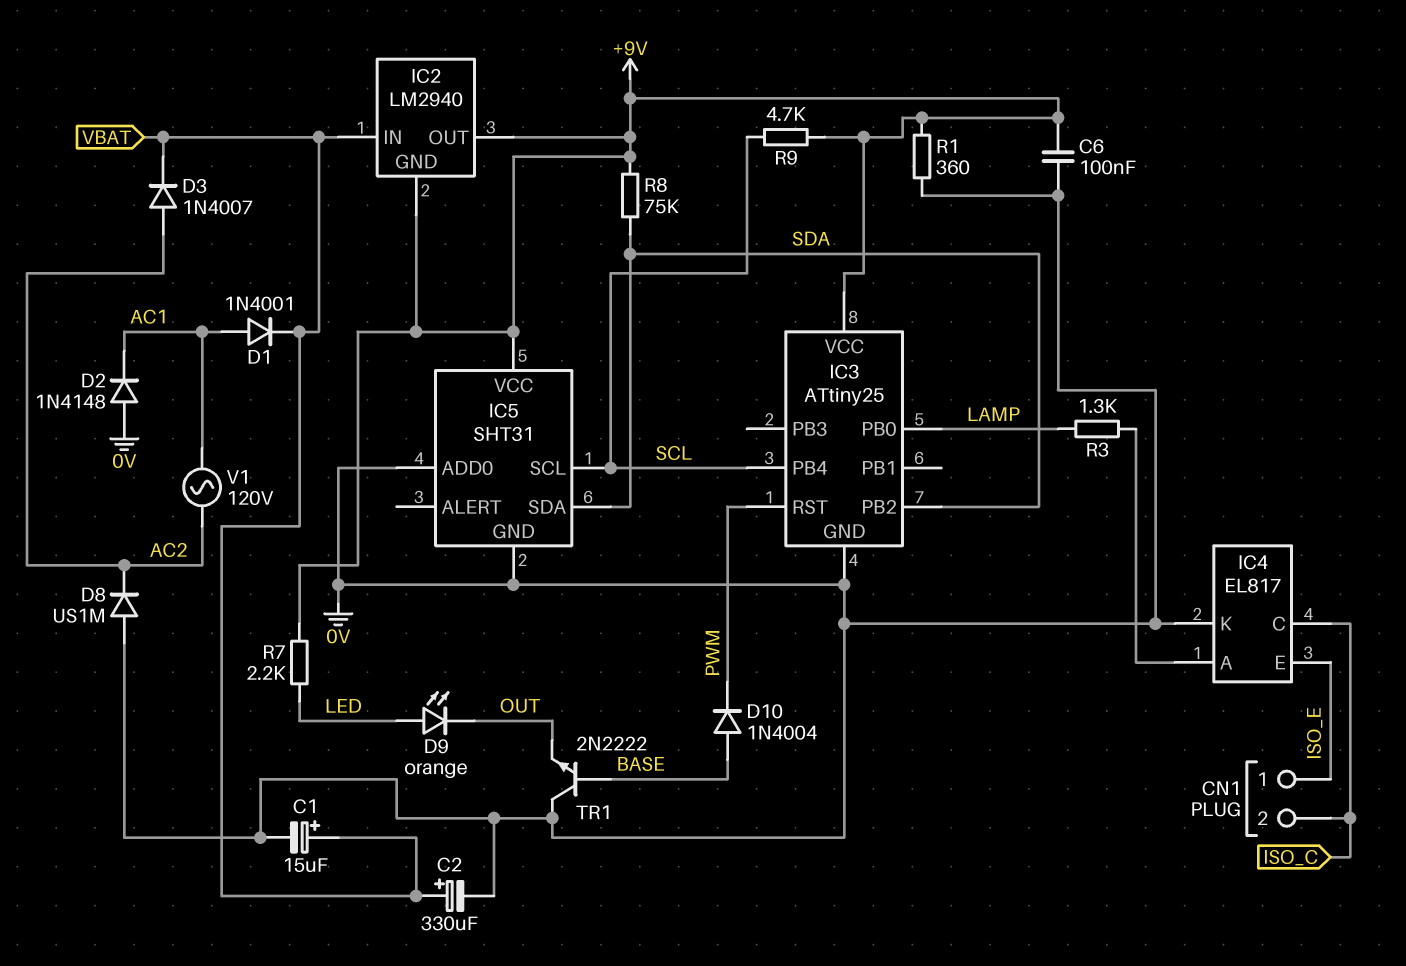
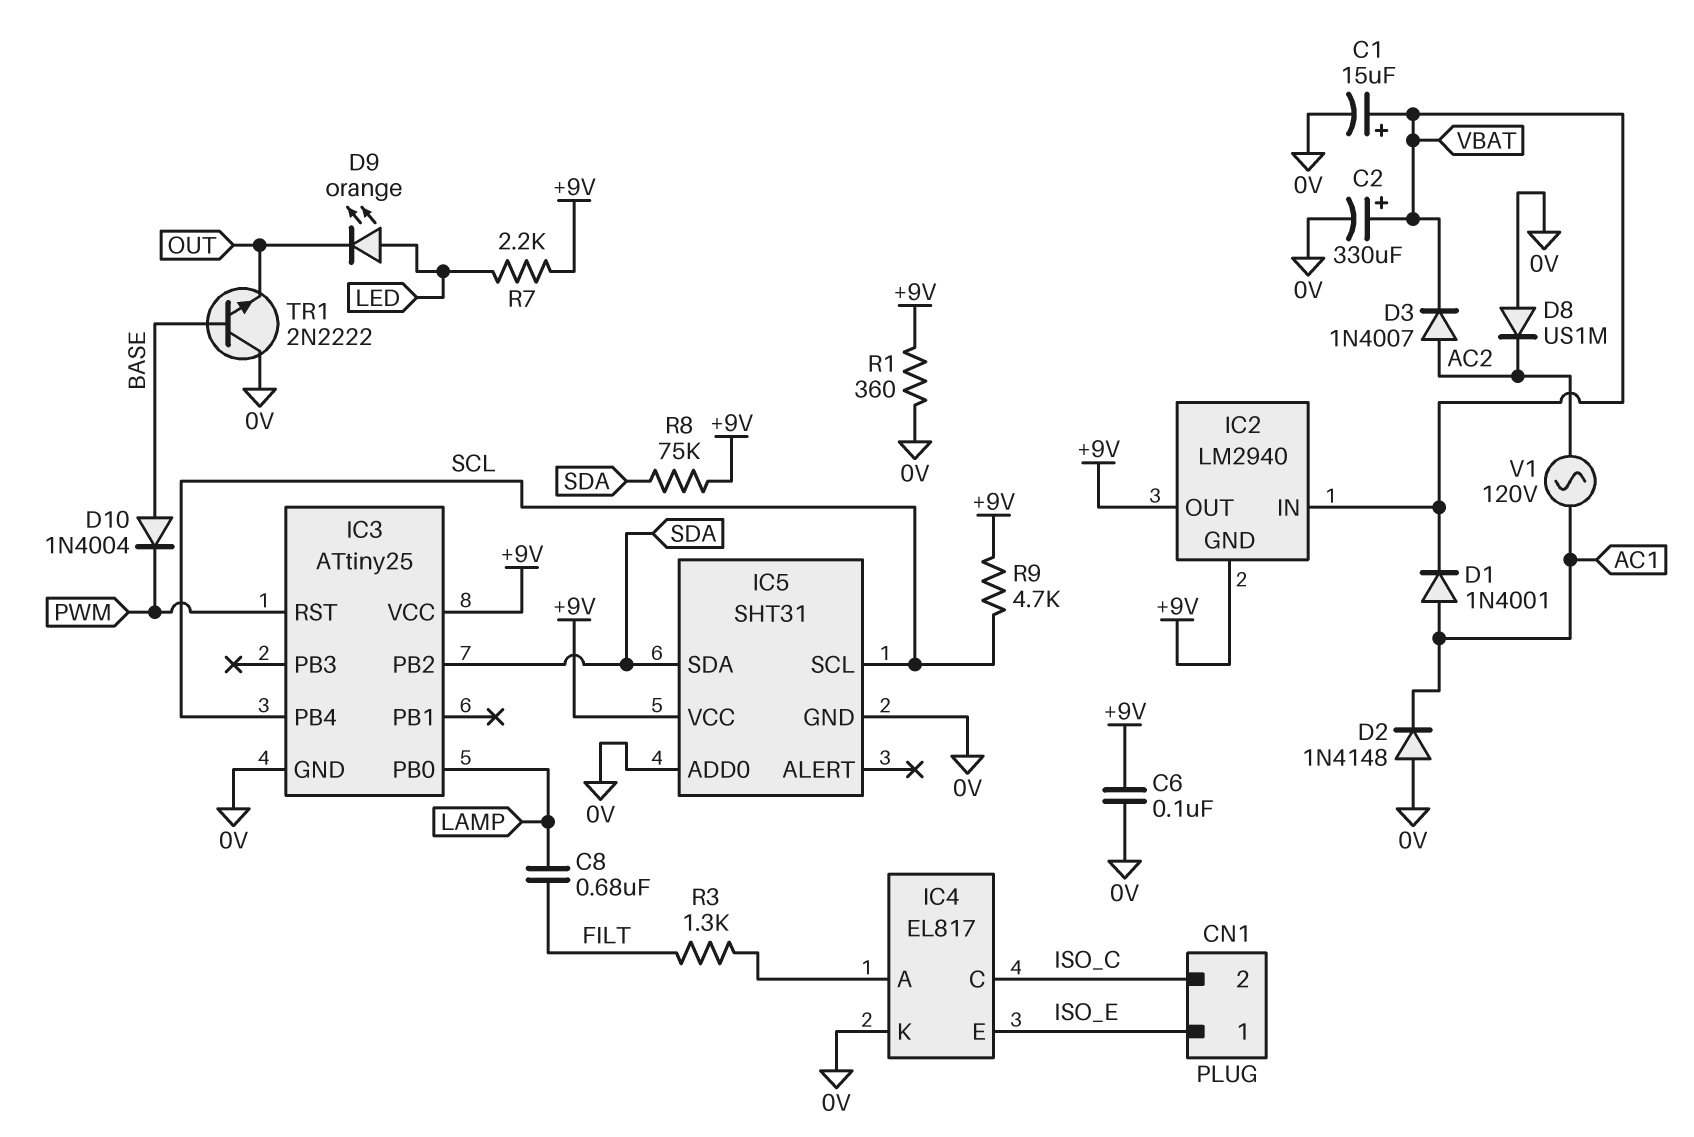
C8: none -> 680nF (FILT, LAMP)
R3: 1.3k (IC4/A, LAMP) -> 1.3k (FILT, IC4/A)

